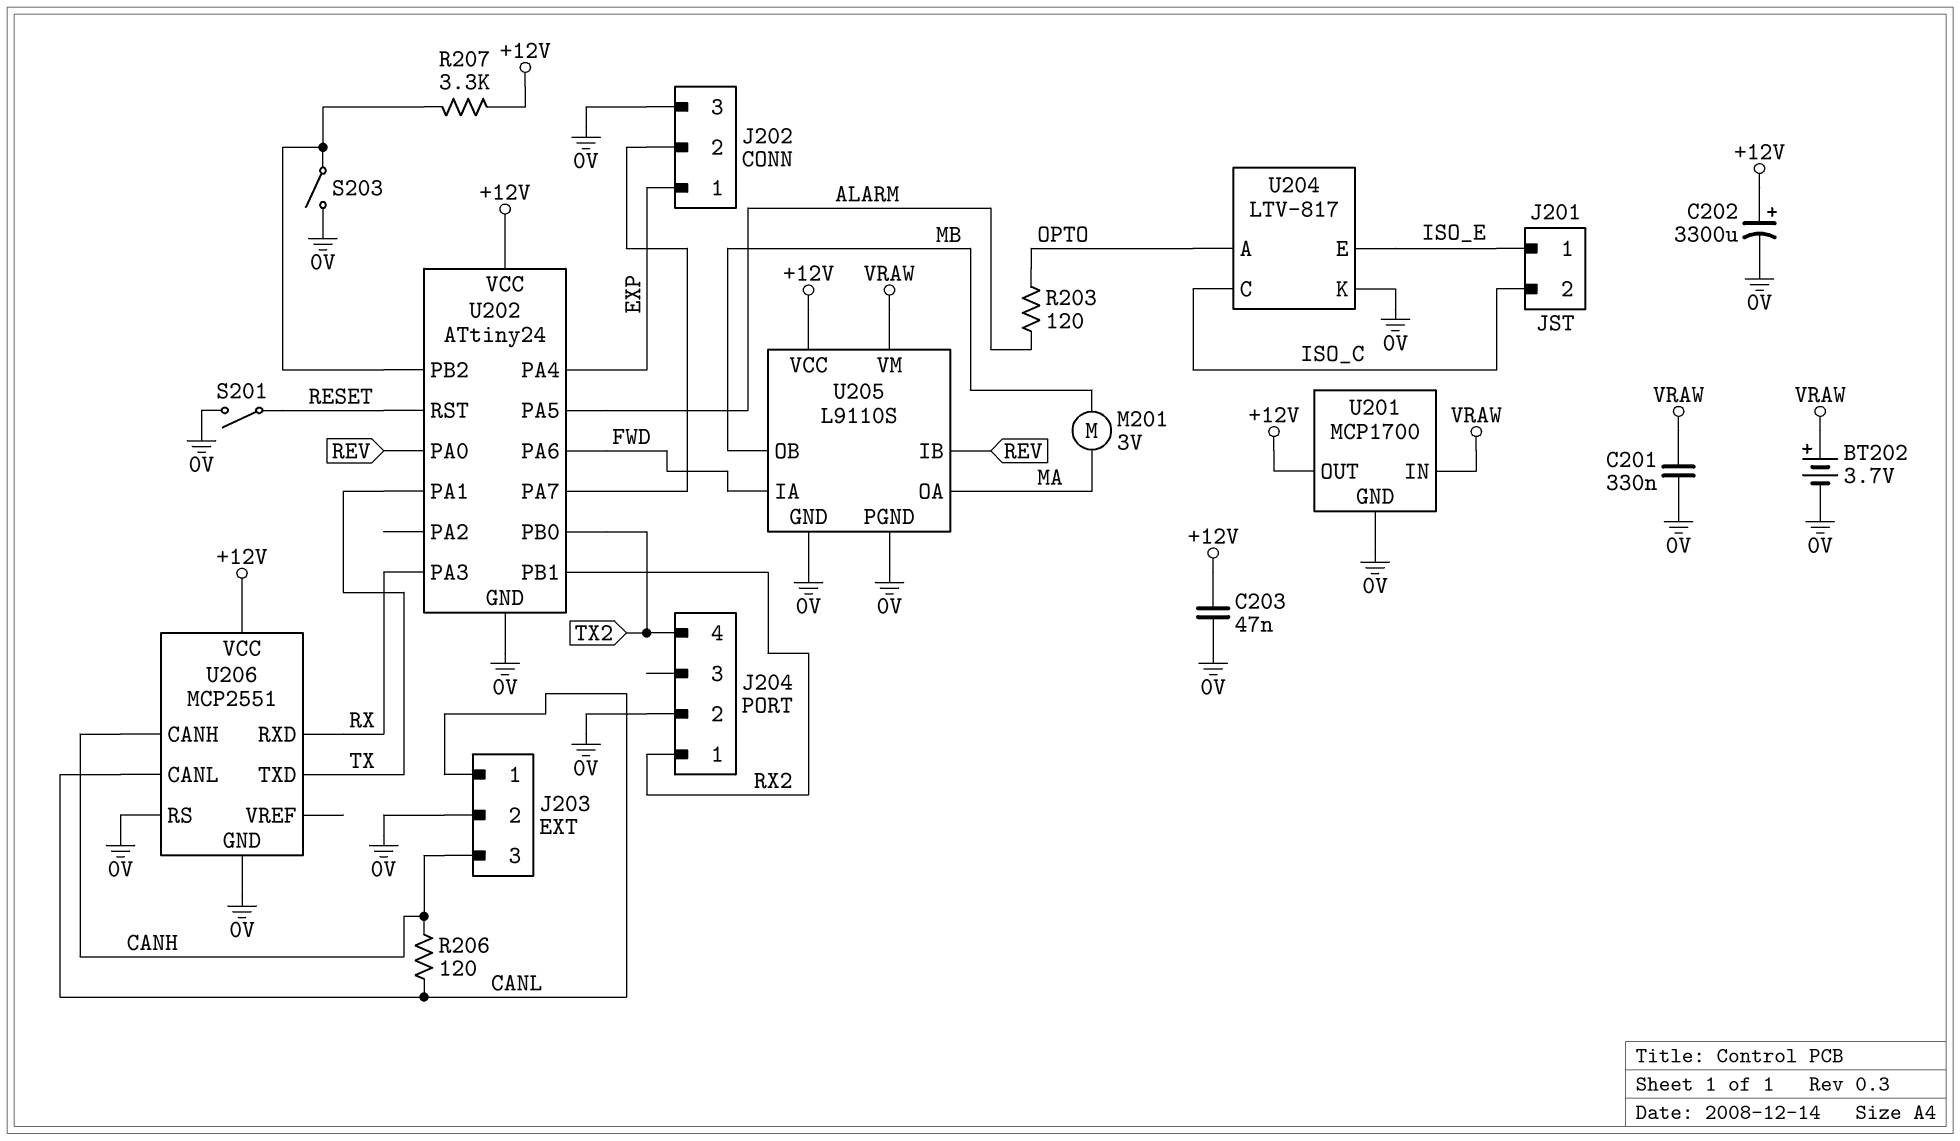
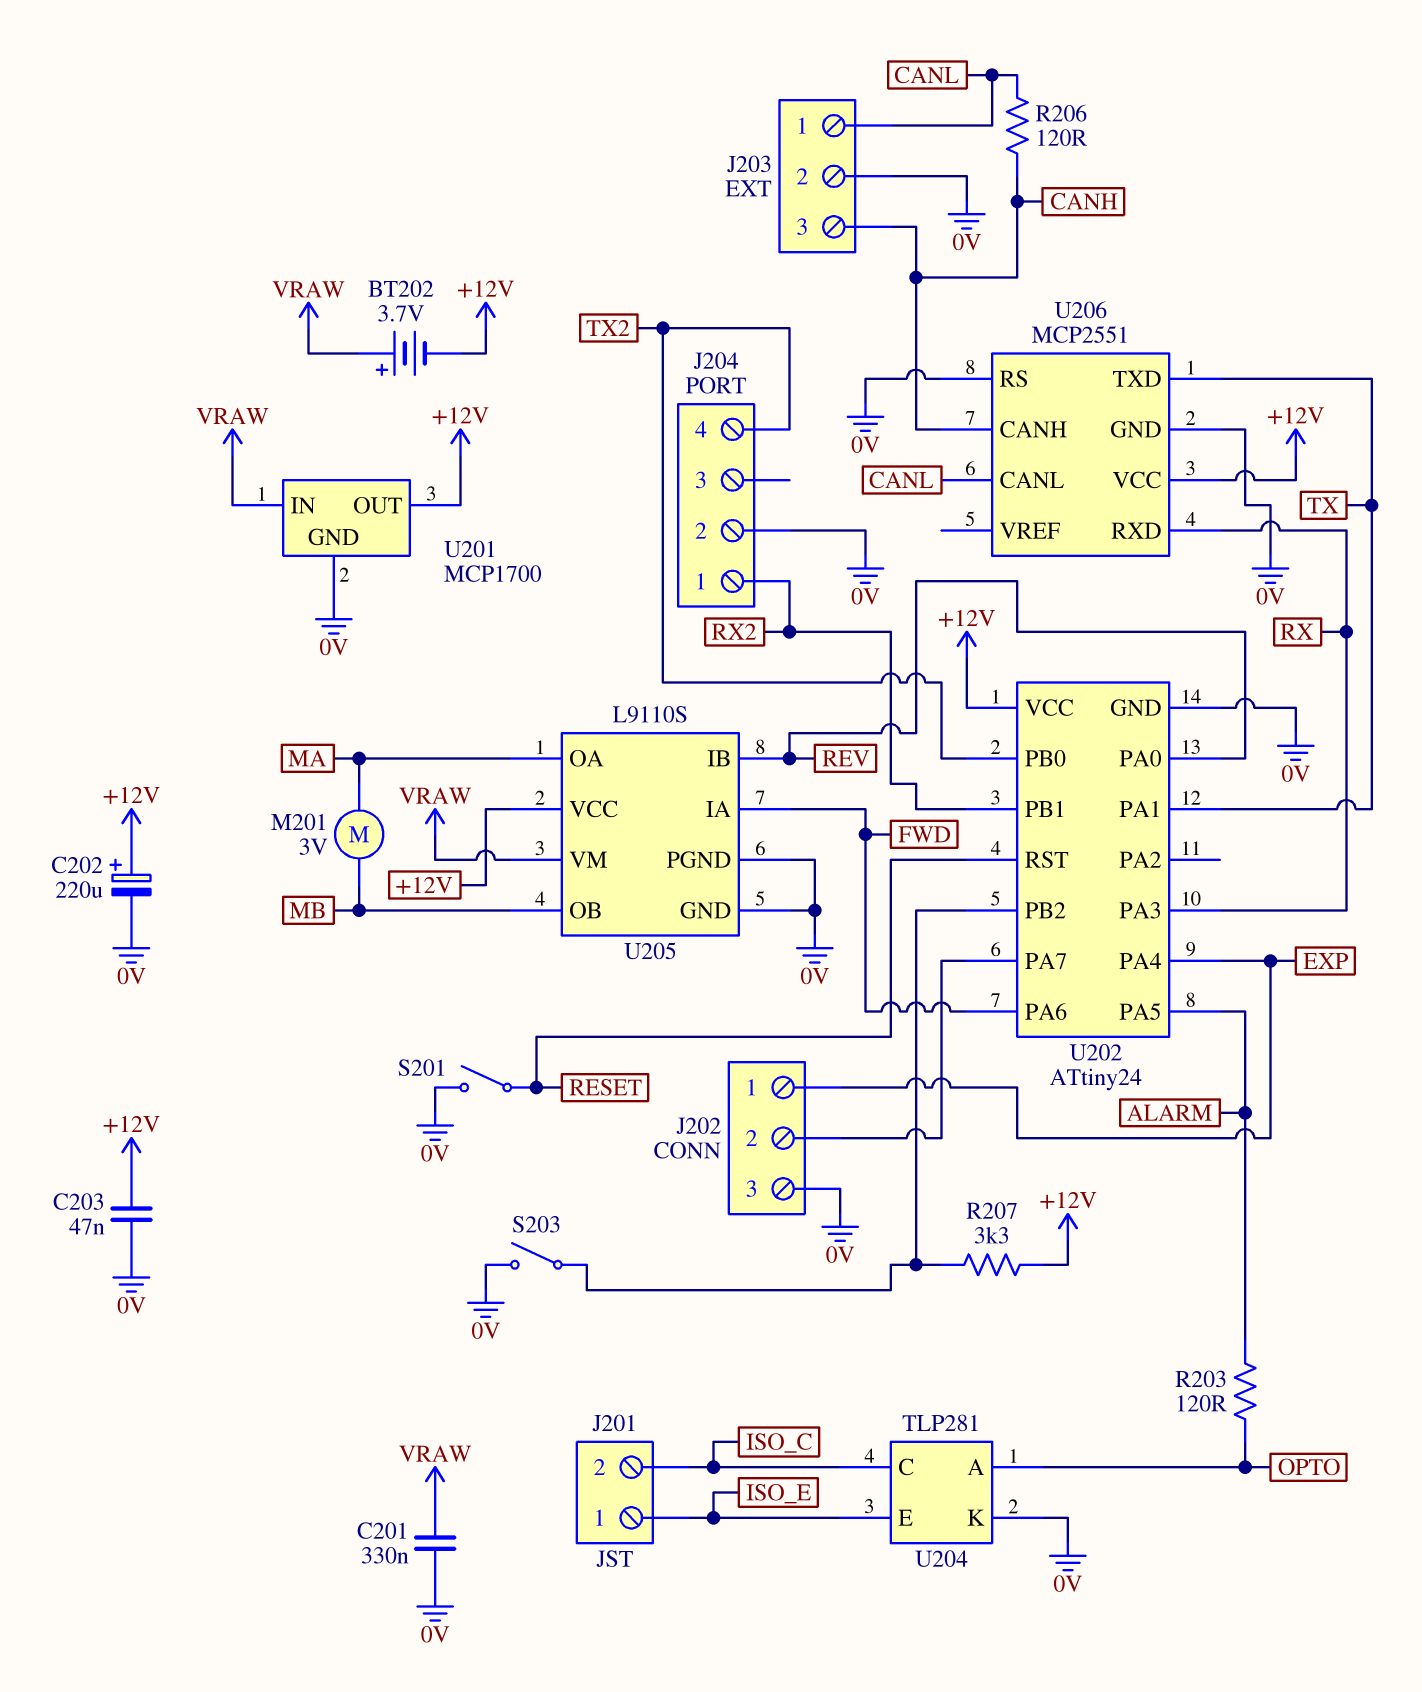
BT202: 3.7V (plus VRAW, minus 0V) -> 3.7V (plus VRAW, minus +12V)
C202: 3300uF (plus +12V, minus 0V) -> 220uF (plus +12V, minus 0V)
U204: LTV-817 -> TLP281

